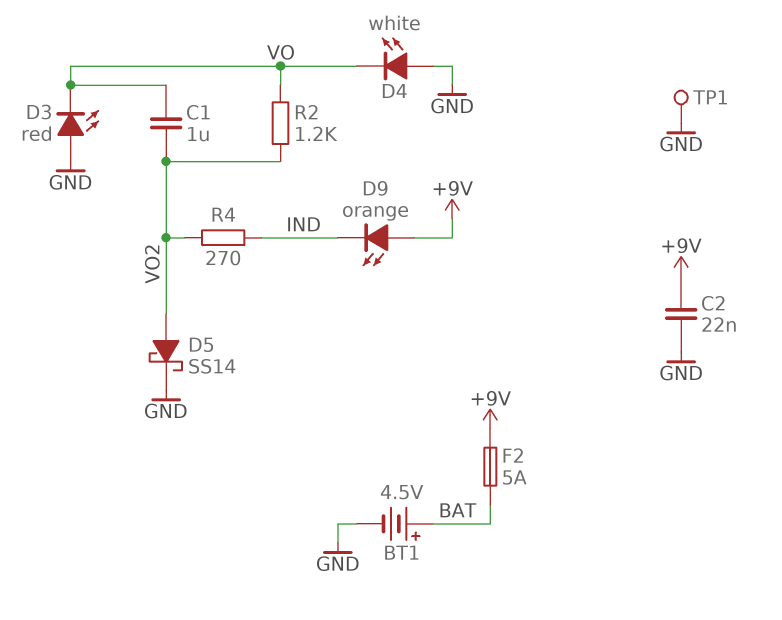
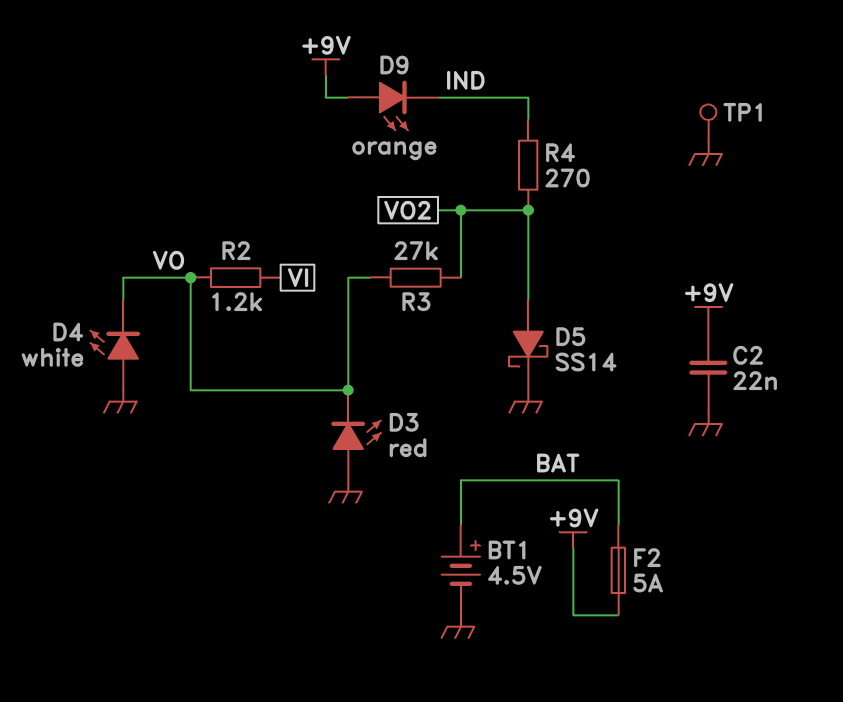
C1: 1uF (VO, VO2) -> none
R2: 1.2k (VO, VO2) -> 1.2k (VI, VO)
R3: none -> 27k (VO, VO2)

